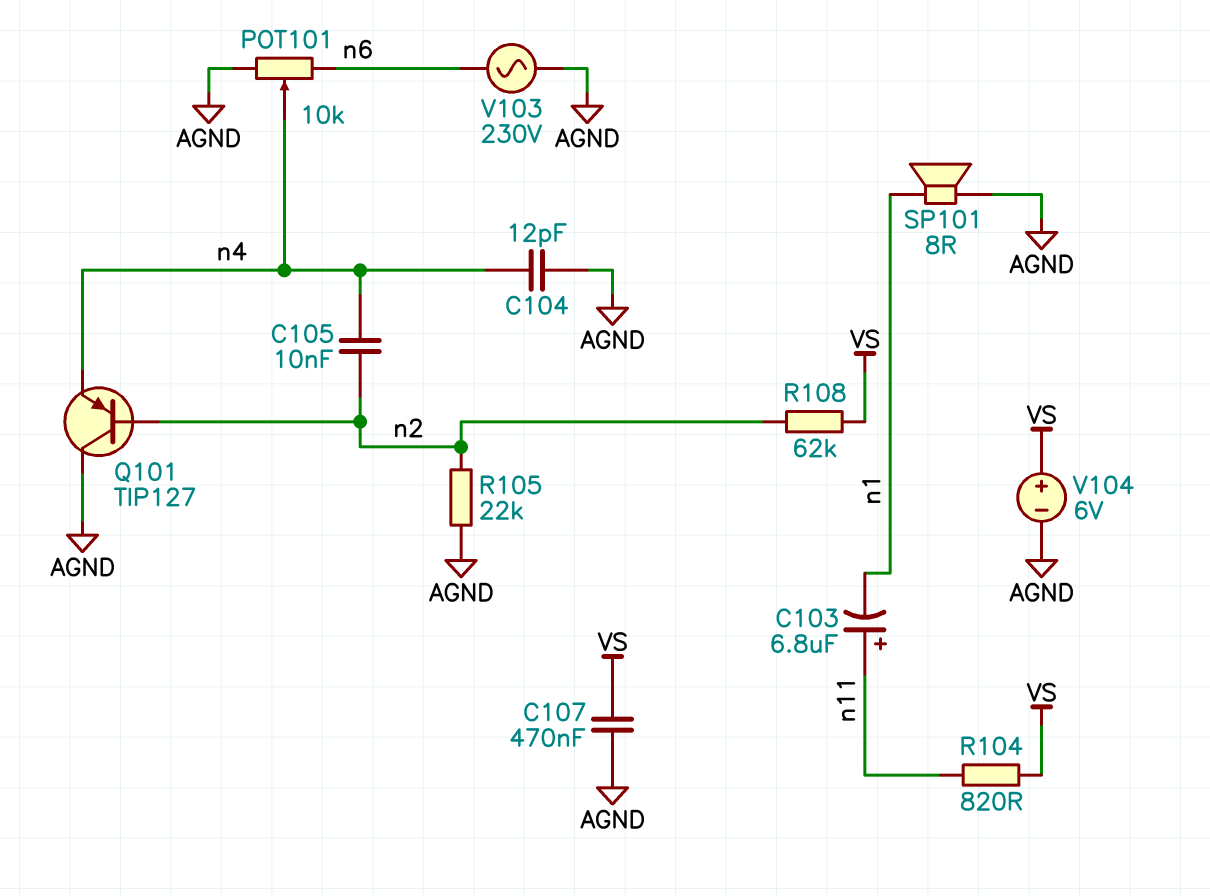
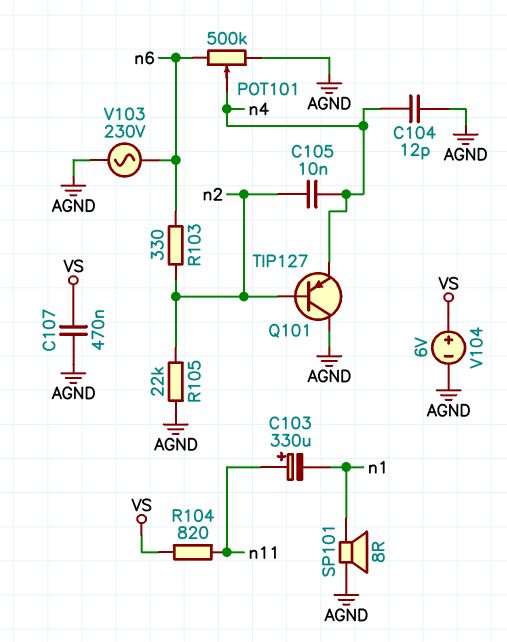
C103: 6.8uF (plus n11, minus n1) -> 330uF (plus n11, minus n1)
POT101: 10k (AGND, n6, wiper n4) -> 500k (AGND, n6, wiper n4)
R103: none -> 330 (n2, n6)
R108: 62k (VS, n2) -> none

